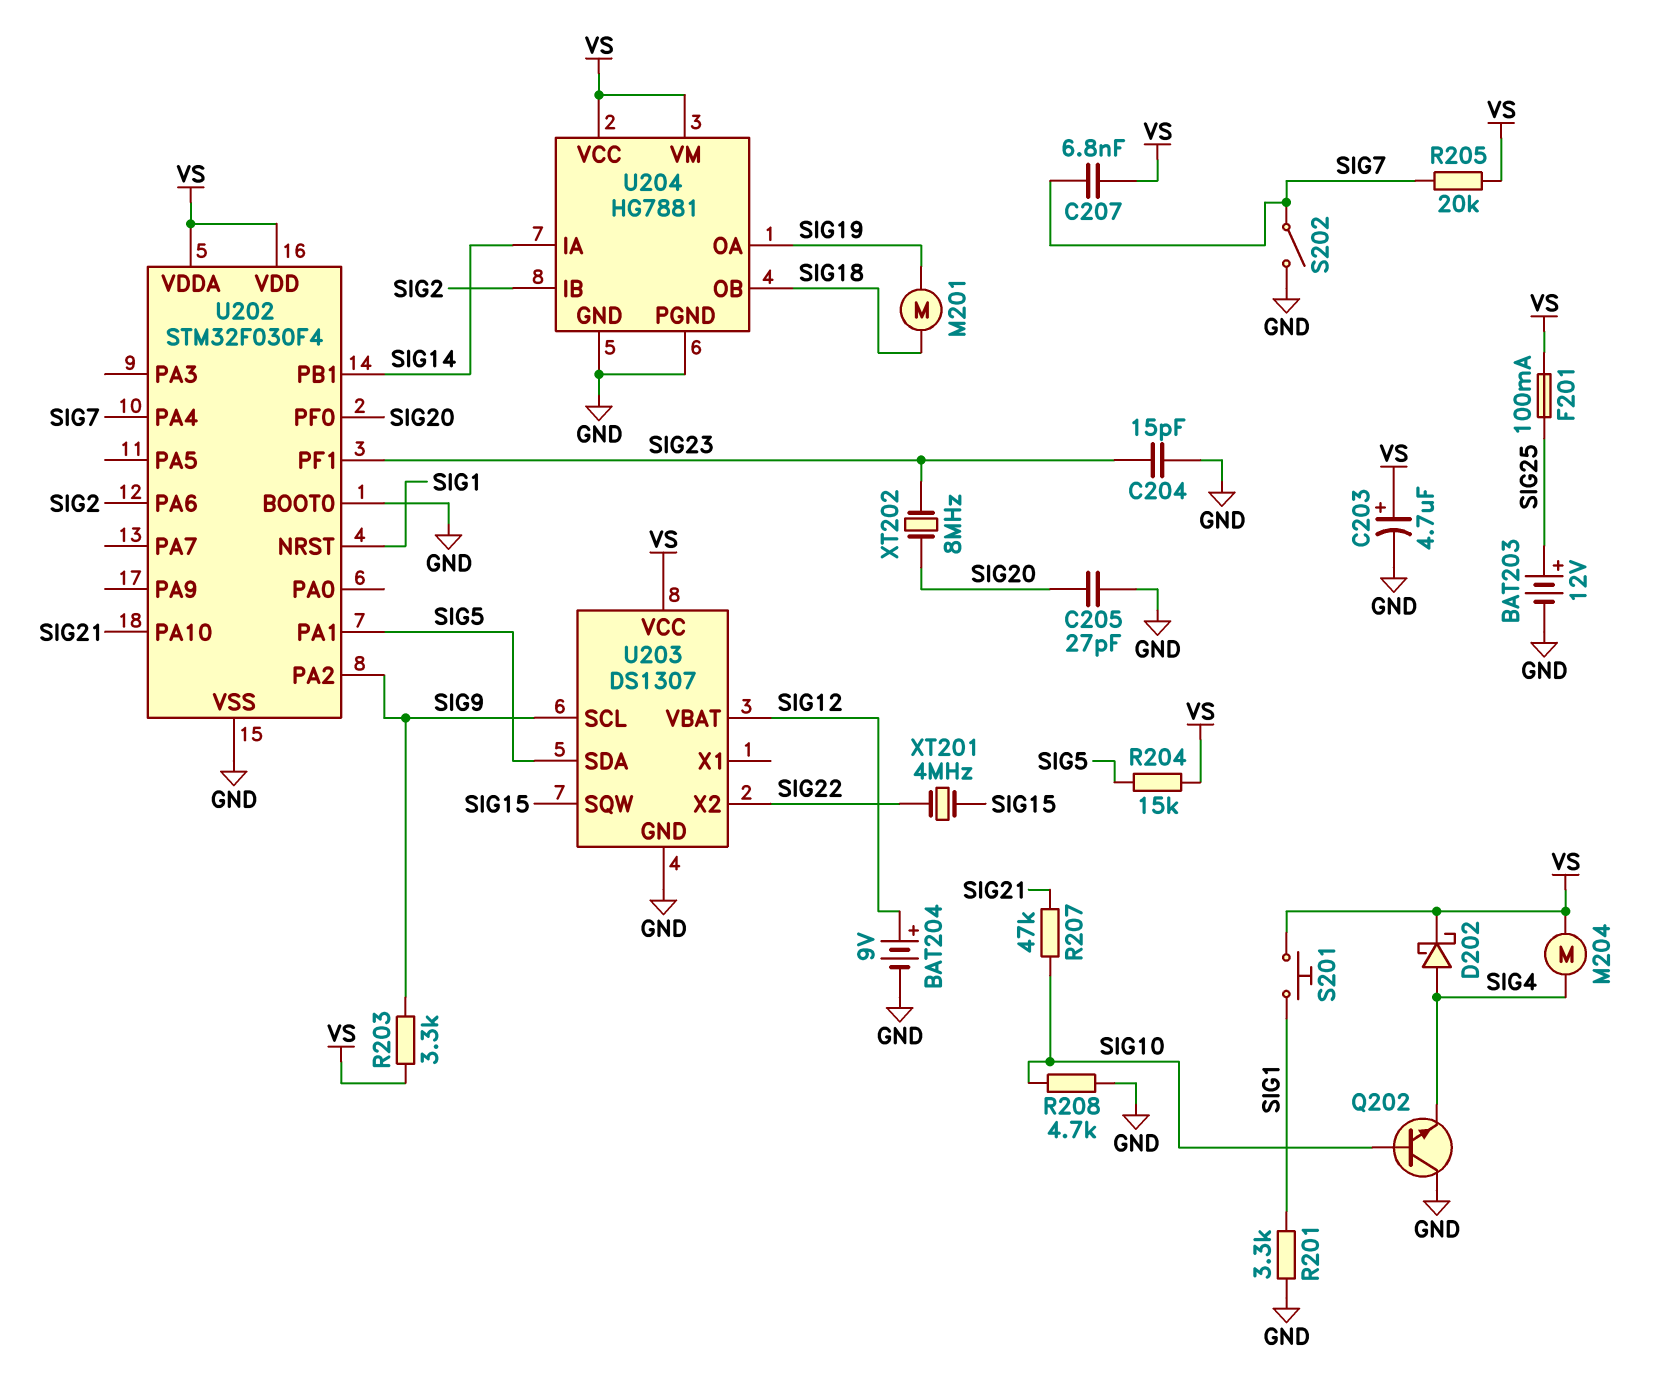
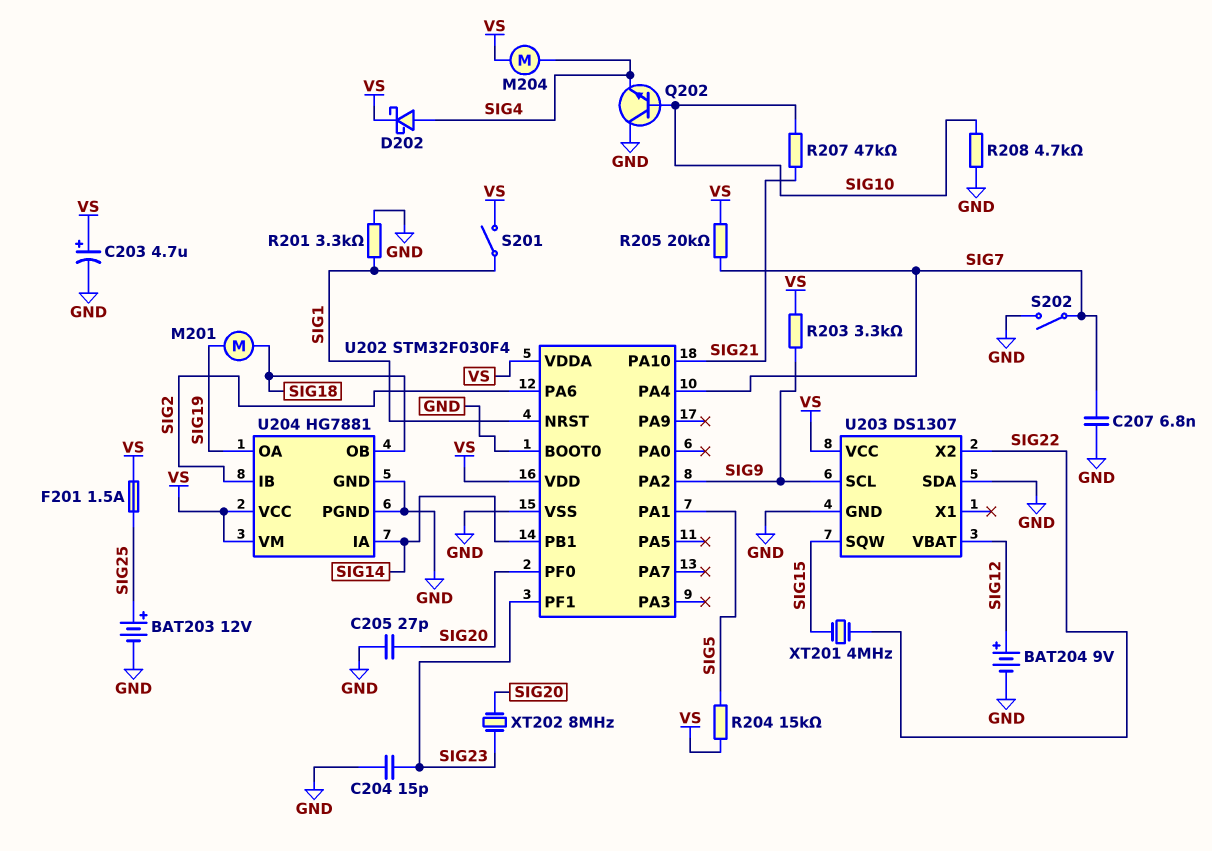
C207: 6.8nF (SIG7, VS) -> 6.8nF (GND, SIG7)
F201: 100mA (SIG25, VS) -> 1.5A (SIG25, VS)
S201: button (SIG1, VS) -> switch (SIG1, VS)
U203 pin SDA: SIG5 -> GND

